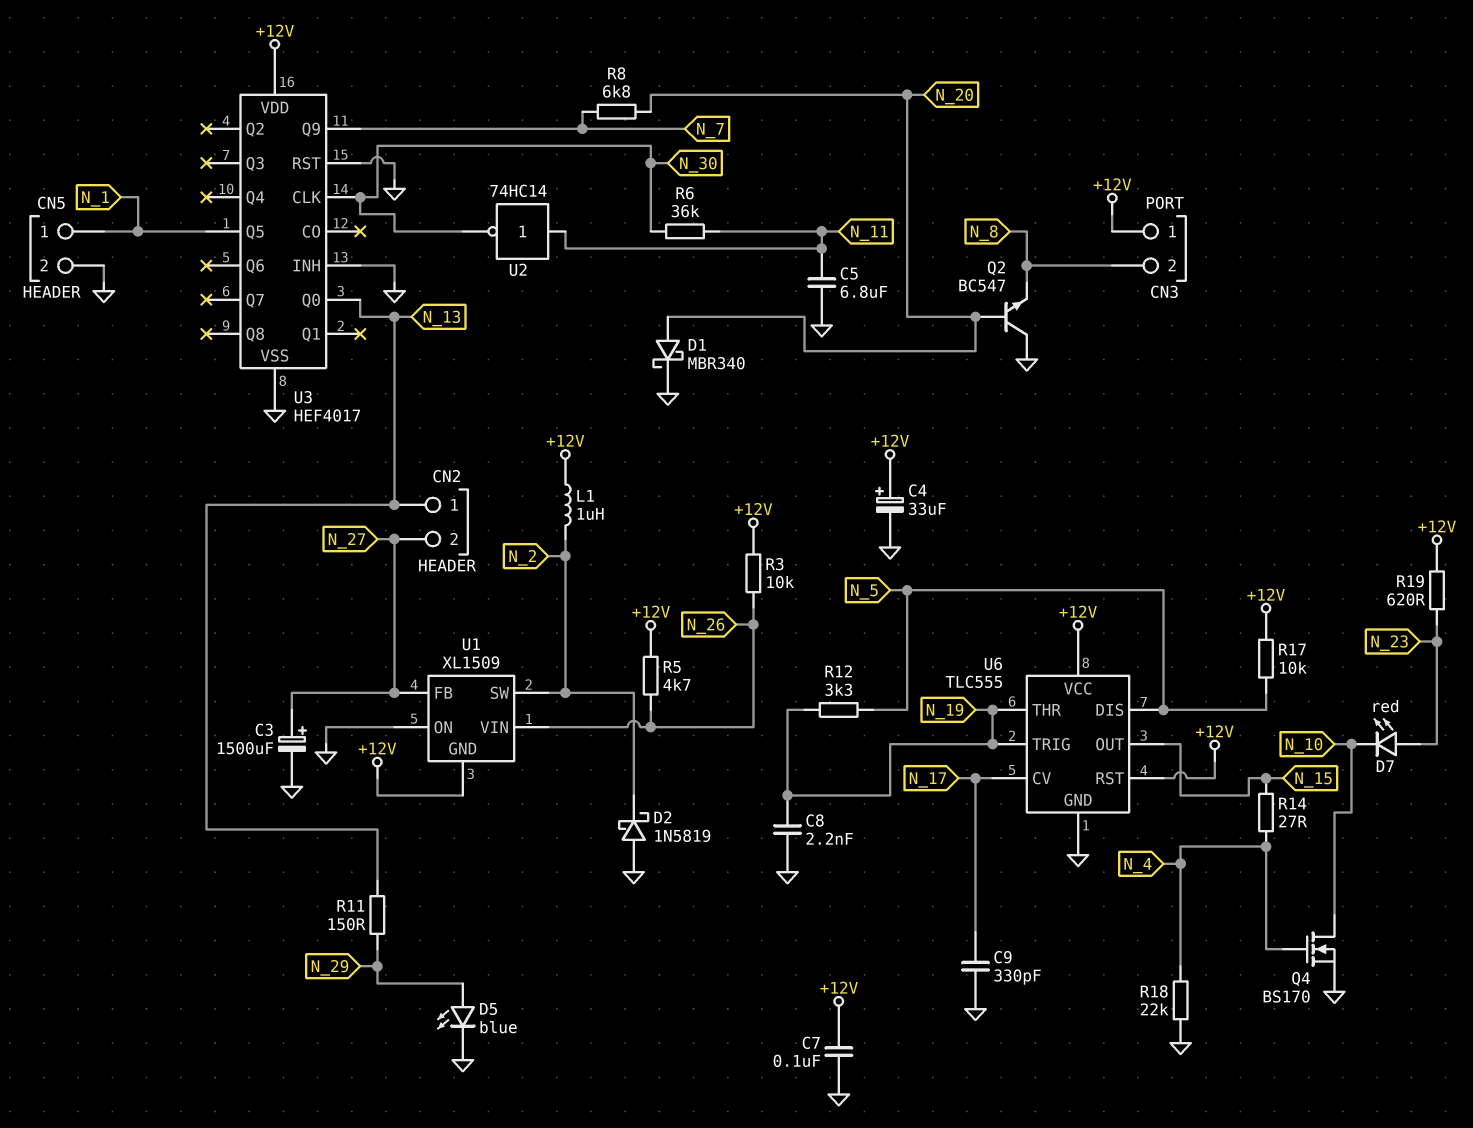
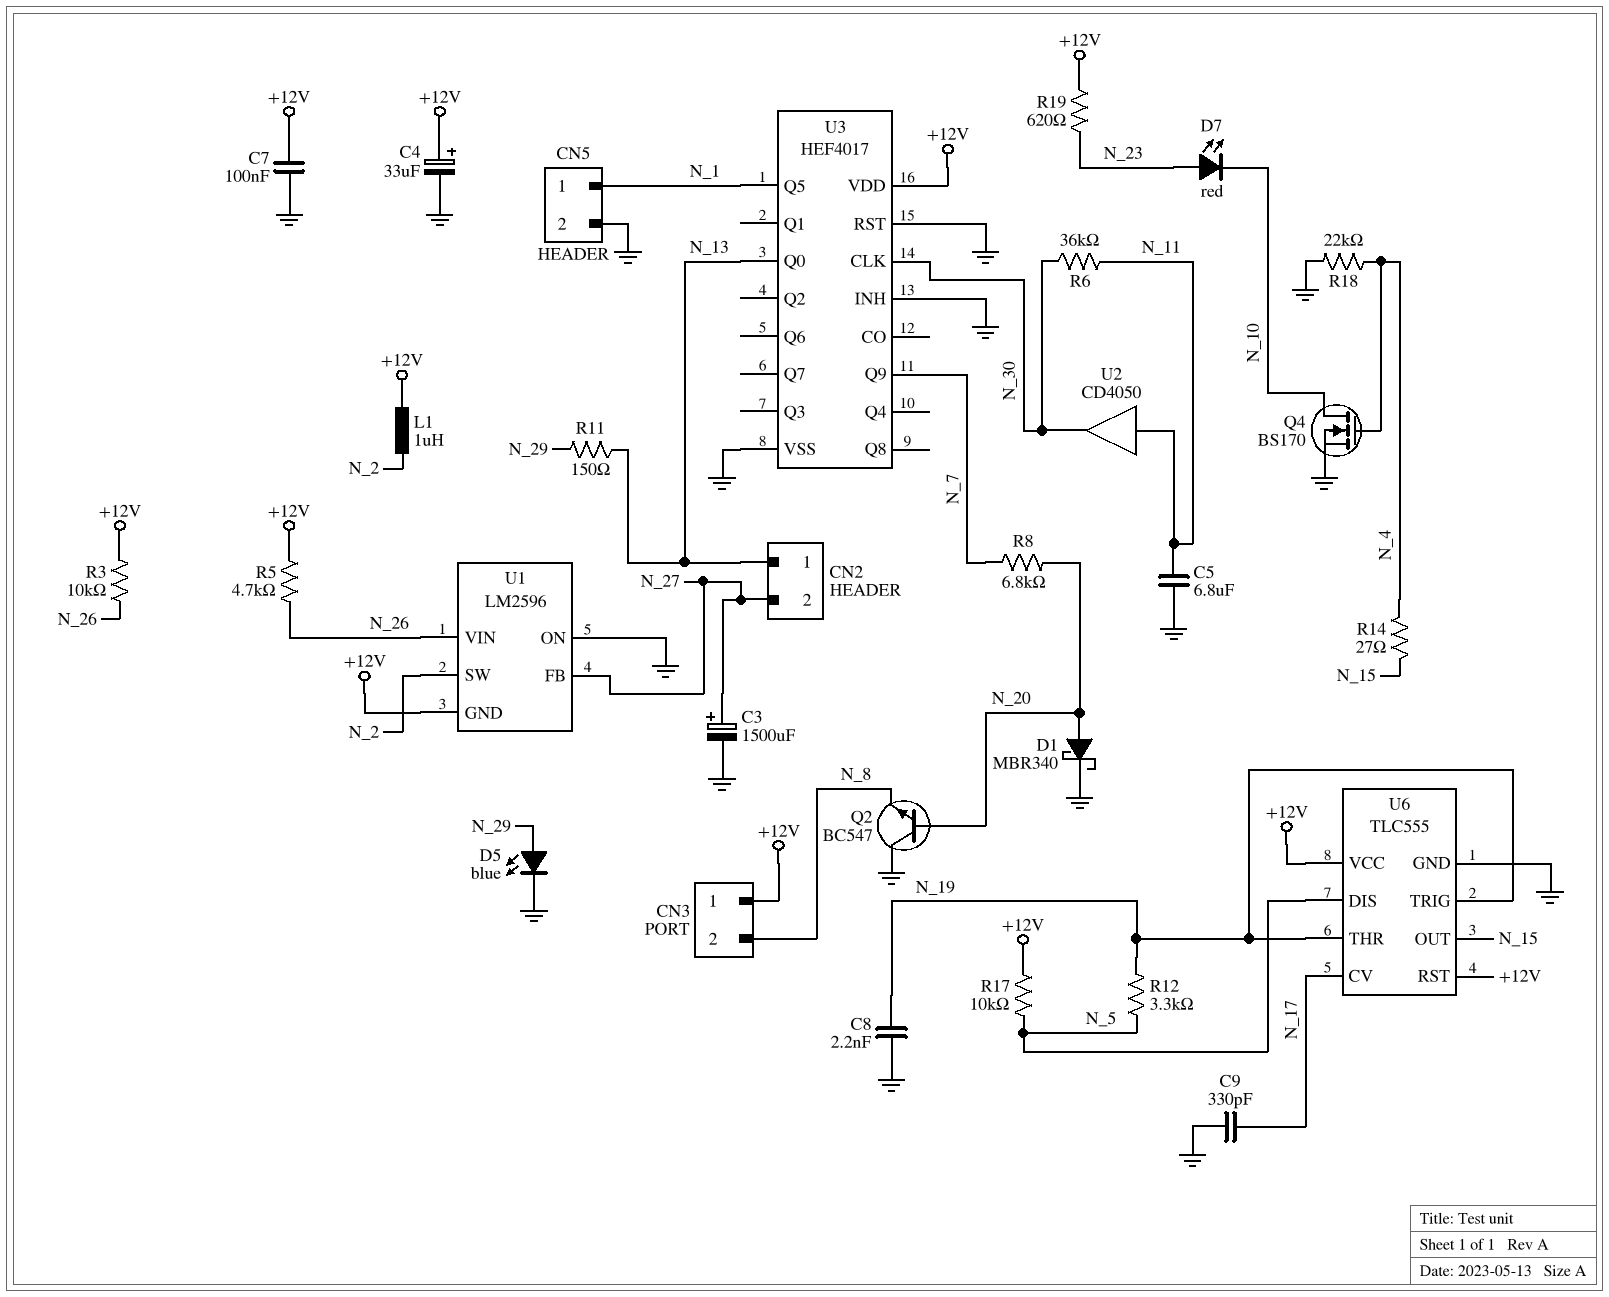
D2: schottky 1N5819 (A GND, K N_2) -> none
U1: XL1509 -> LM2596
U2: NOT 74HC14 (in N_11, out N_30) -> buffer CD4050 (in N_11, out N_30)

